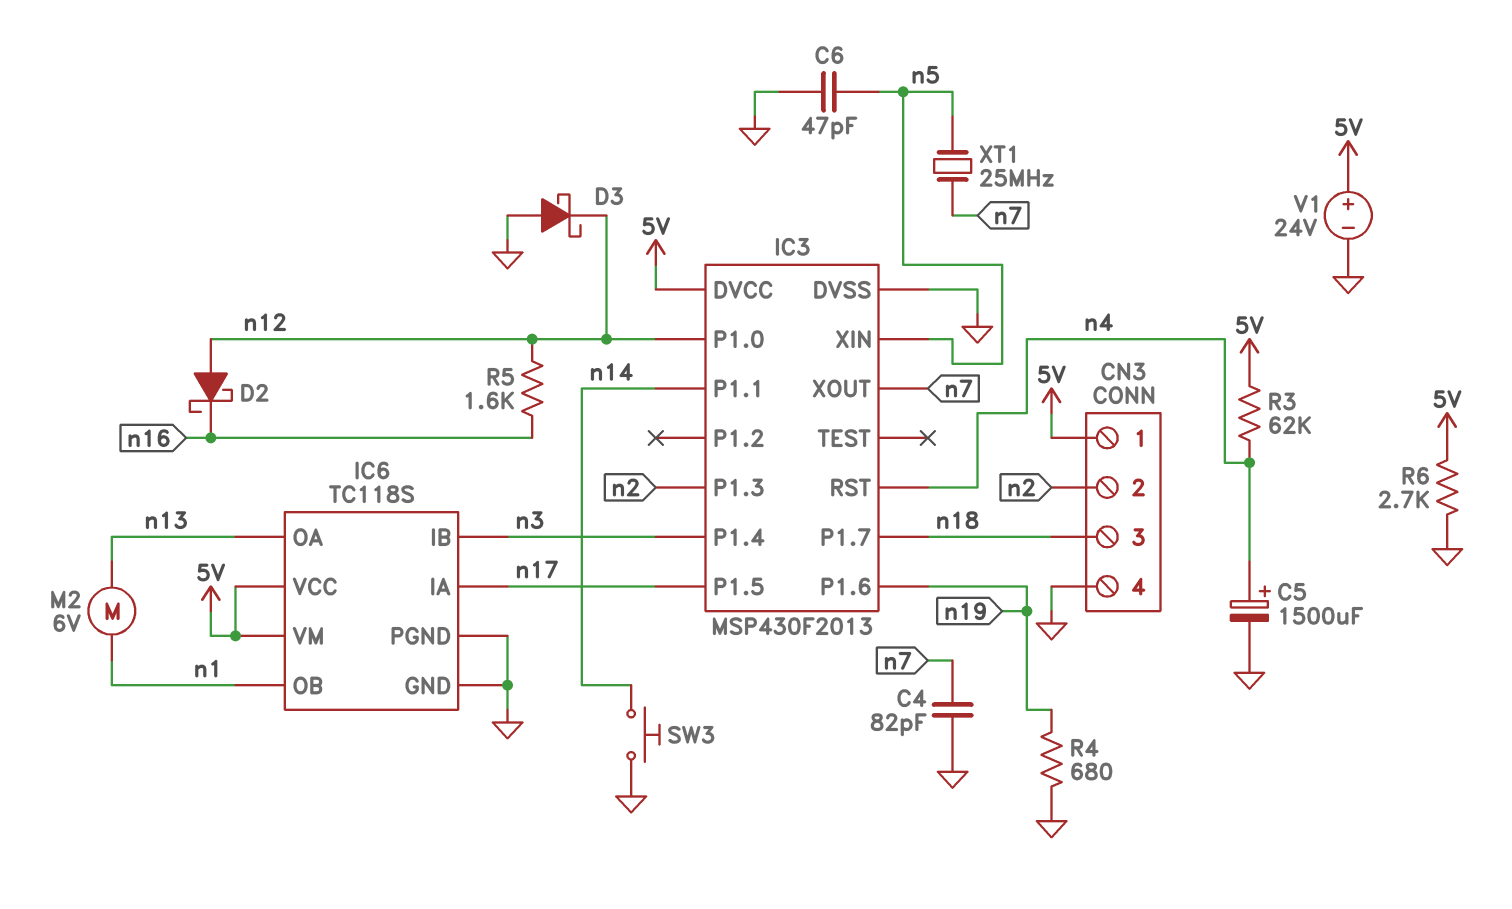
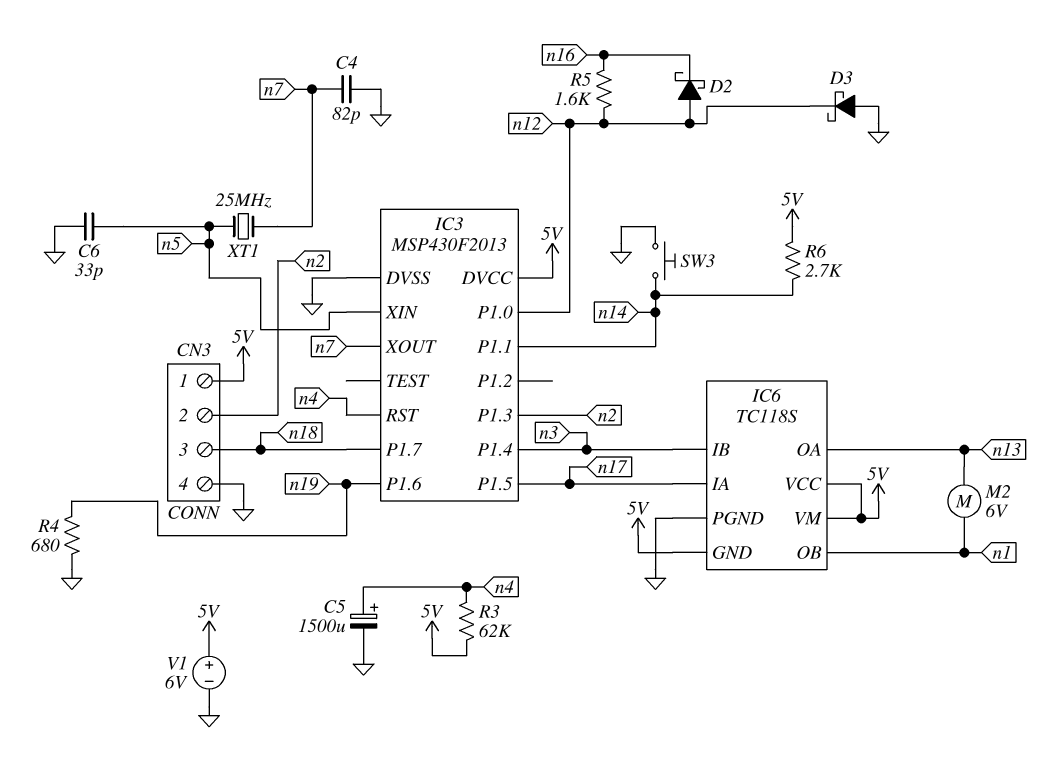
C6: 47pF (GND, n5) -> 33pF (GND, n5)
IC6 pin GND: GND -> 5V
R6: 2.7k (5V, GND) -> 2.7k (5V, n14)
V1: 24V (plus 5V, minus GND) -> 6V (plus 5V, minus GND)

